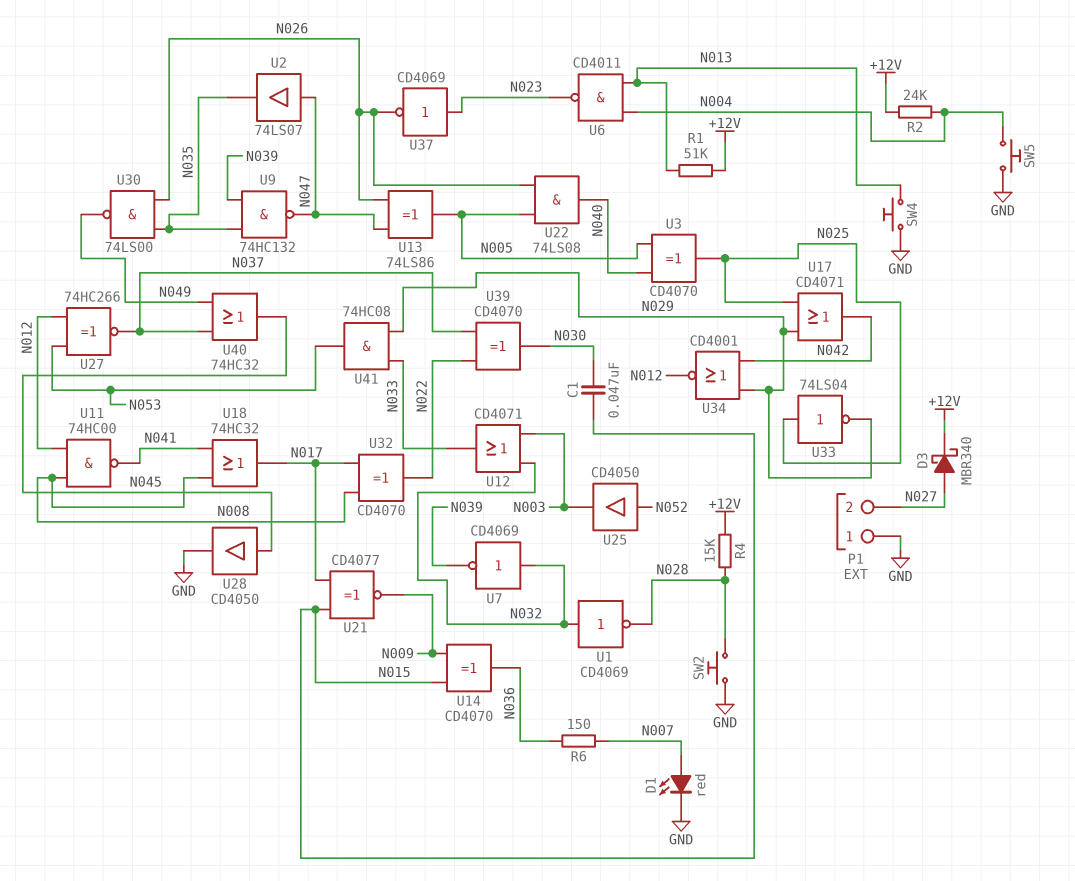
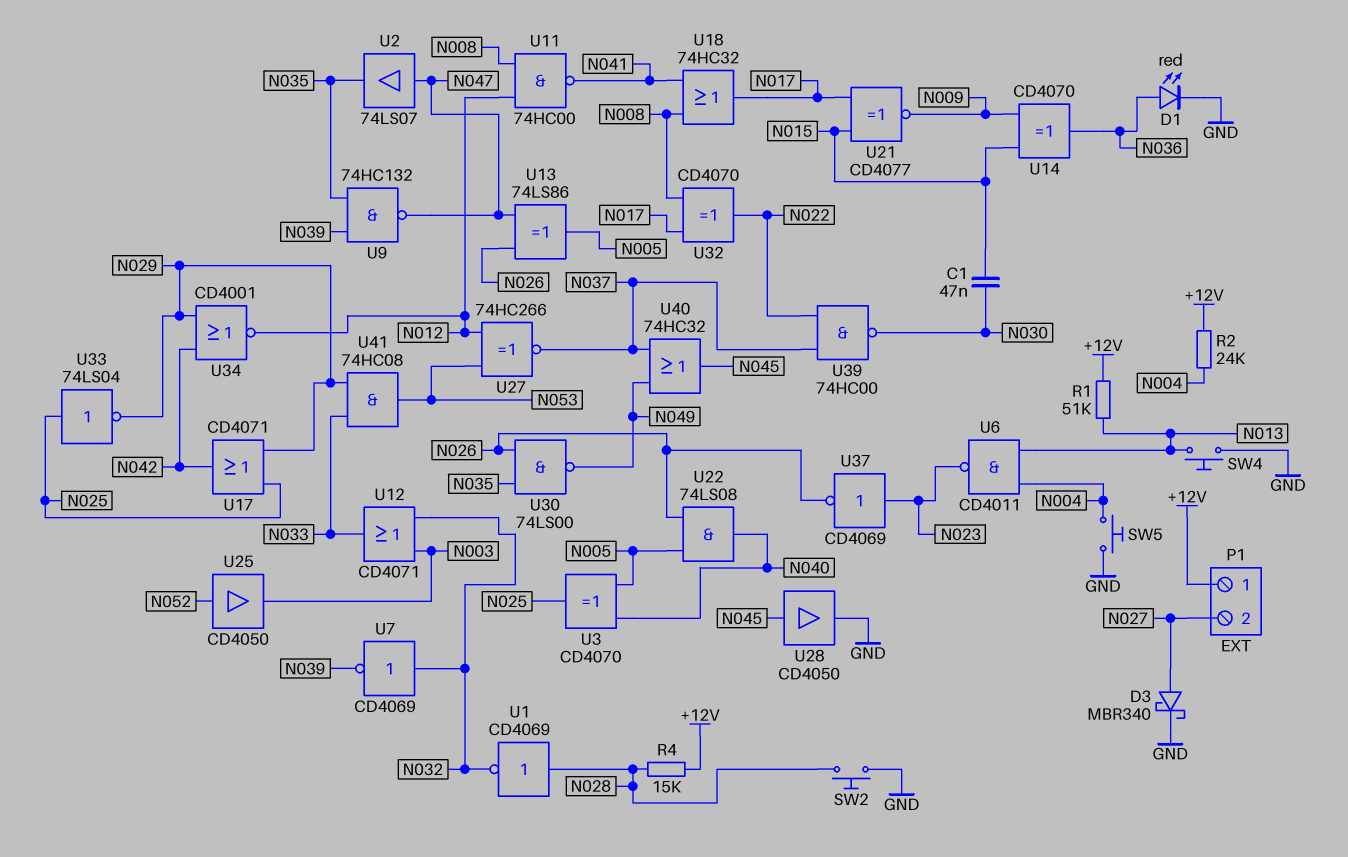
D1: LED red (A N007, K GND) -> LED red (A N036, K GND)
D3: schottky MBR340 (A N027, K +12V) -> schottky MBR340 (A N027, K GND)
P1 pin 1: GND -> +12V
R6: 150 (N007, N036) -> none
U1: NOT CD4069 (in N032, out N028) -> NOT CD4069 (in N028, out N032)
U39: XOR CD4070 (in N022, in N037, out N030) -> NAND 74HC00 (in N022, in N037, out N030)

